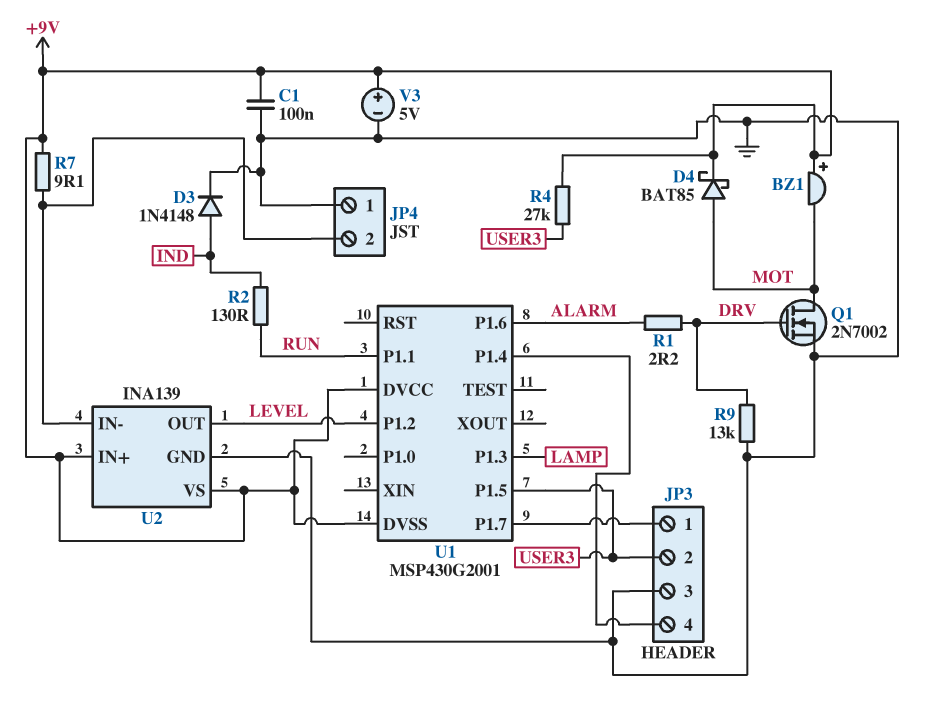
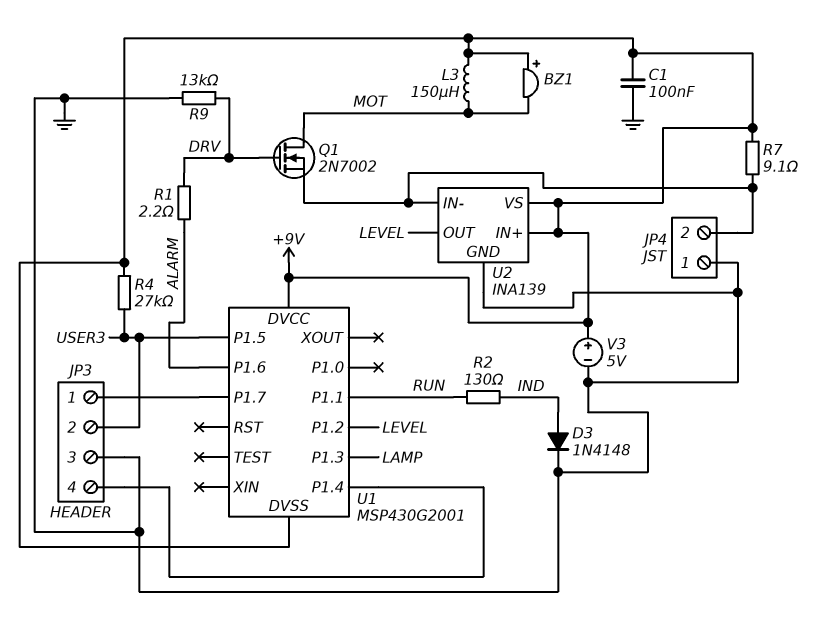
D4: schottky BAT85 (A MOT, K +9V) -> none
L3: none -> 150uH (+9V, MOT)
Q1: NMOS 2N7002 (G DRV, D MOT, S GND) -> NMOS 2N7002 (G DRV, D MOT, S JP4/2)

